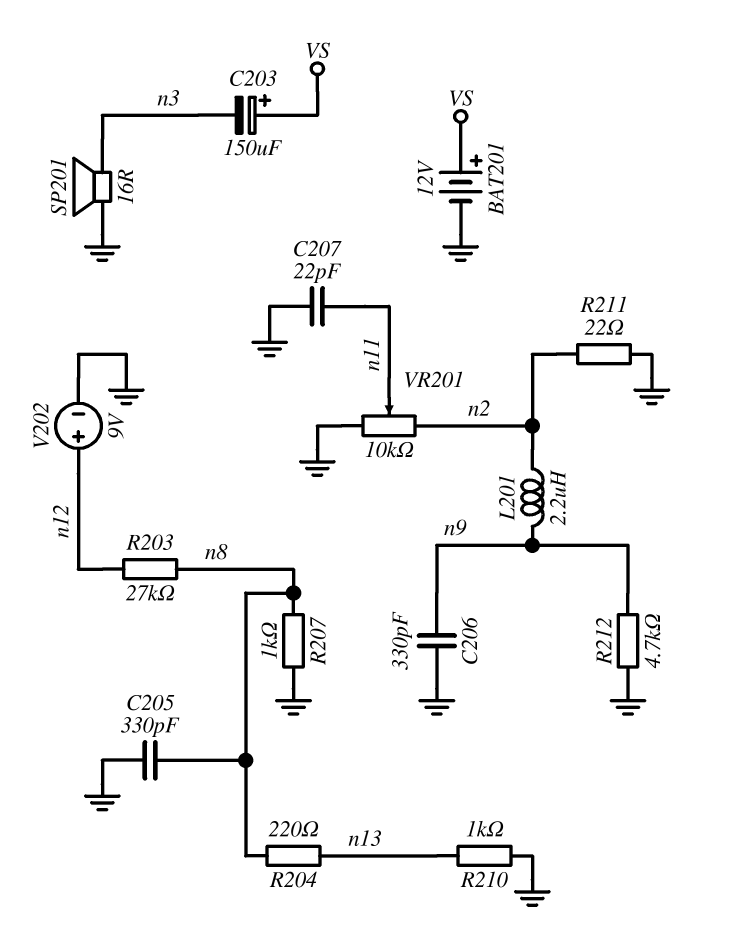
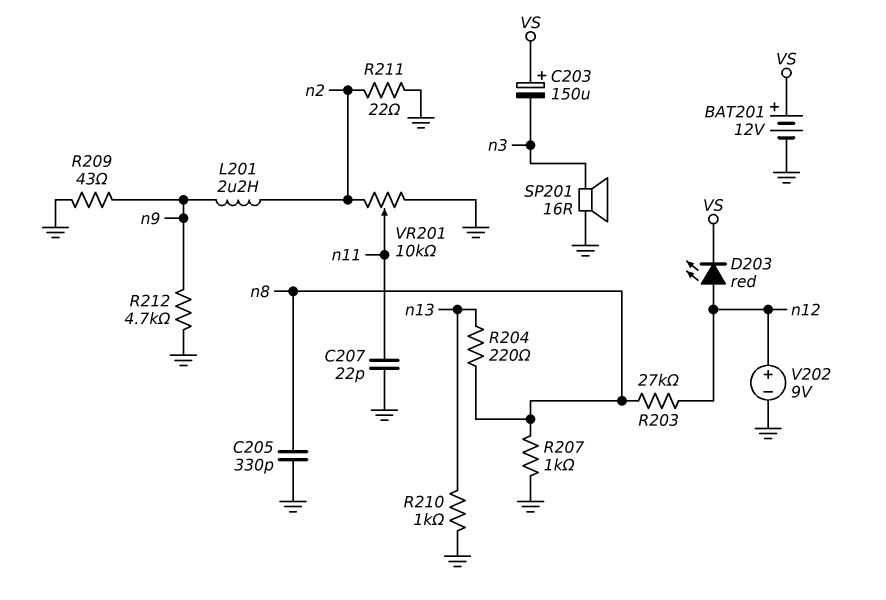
C206: 330pF (GND, n9) -> none
D203: none -> LED red (A n12, K VS)
R209: none -> 43 (GND, n9)

